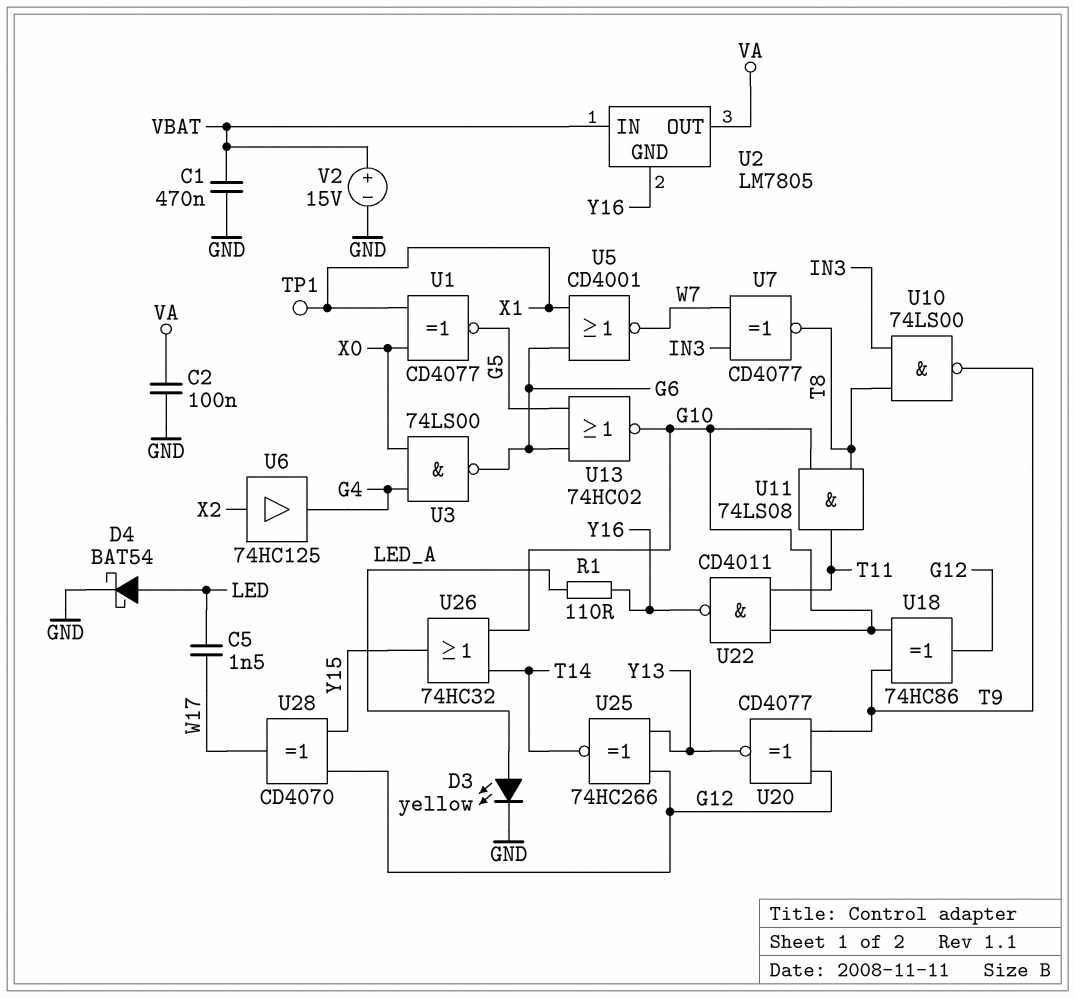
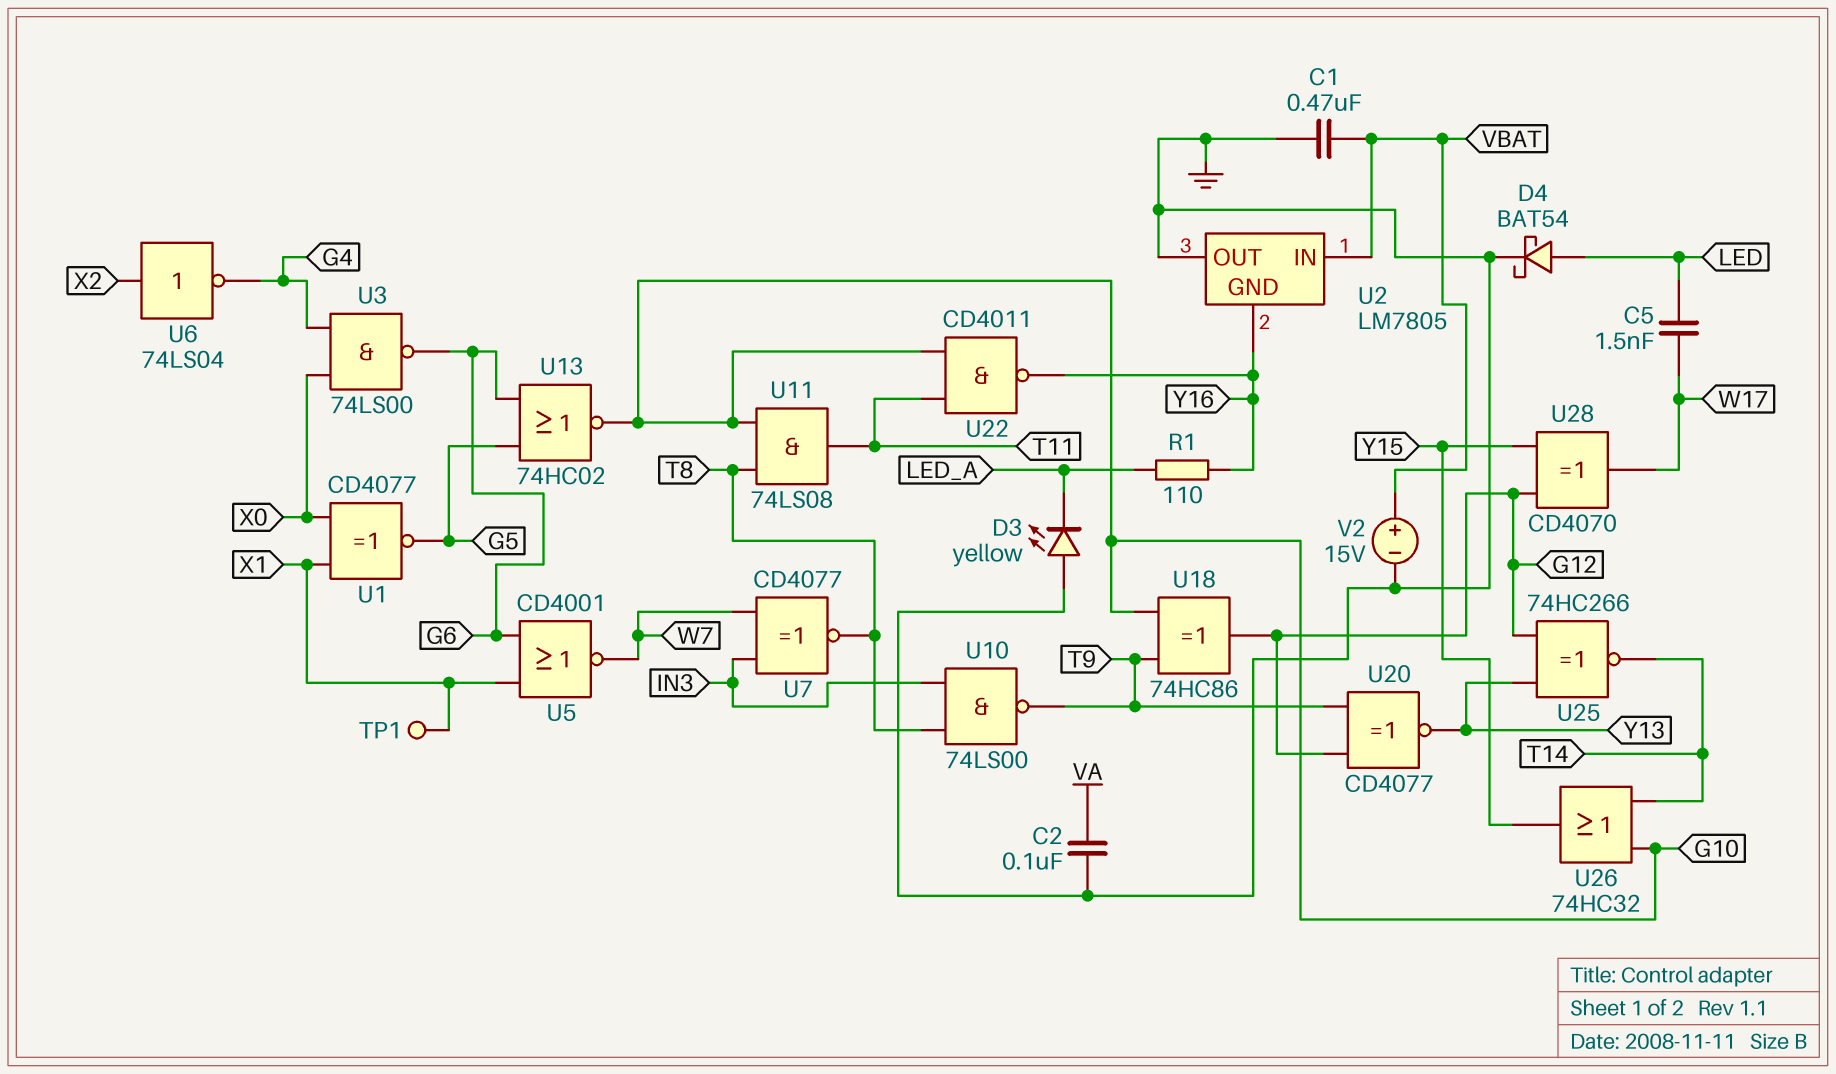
D3: LED yellow (A LED_A, K GND) -> LED yellow (A GND, K LED_A)
U2 pin OUT: VA -> GND
U6: buffer 74HC125 (in X2, out G4) -> NOT 74LS04 (in X2, out G4)

